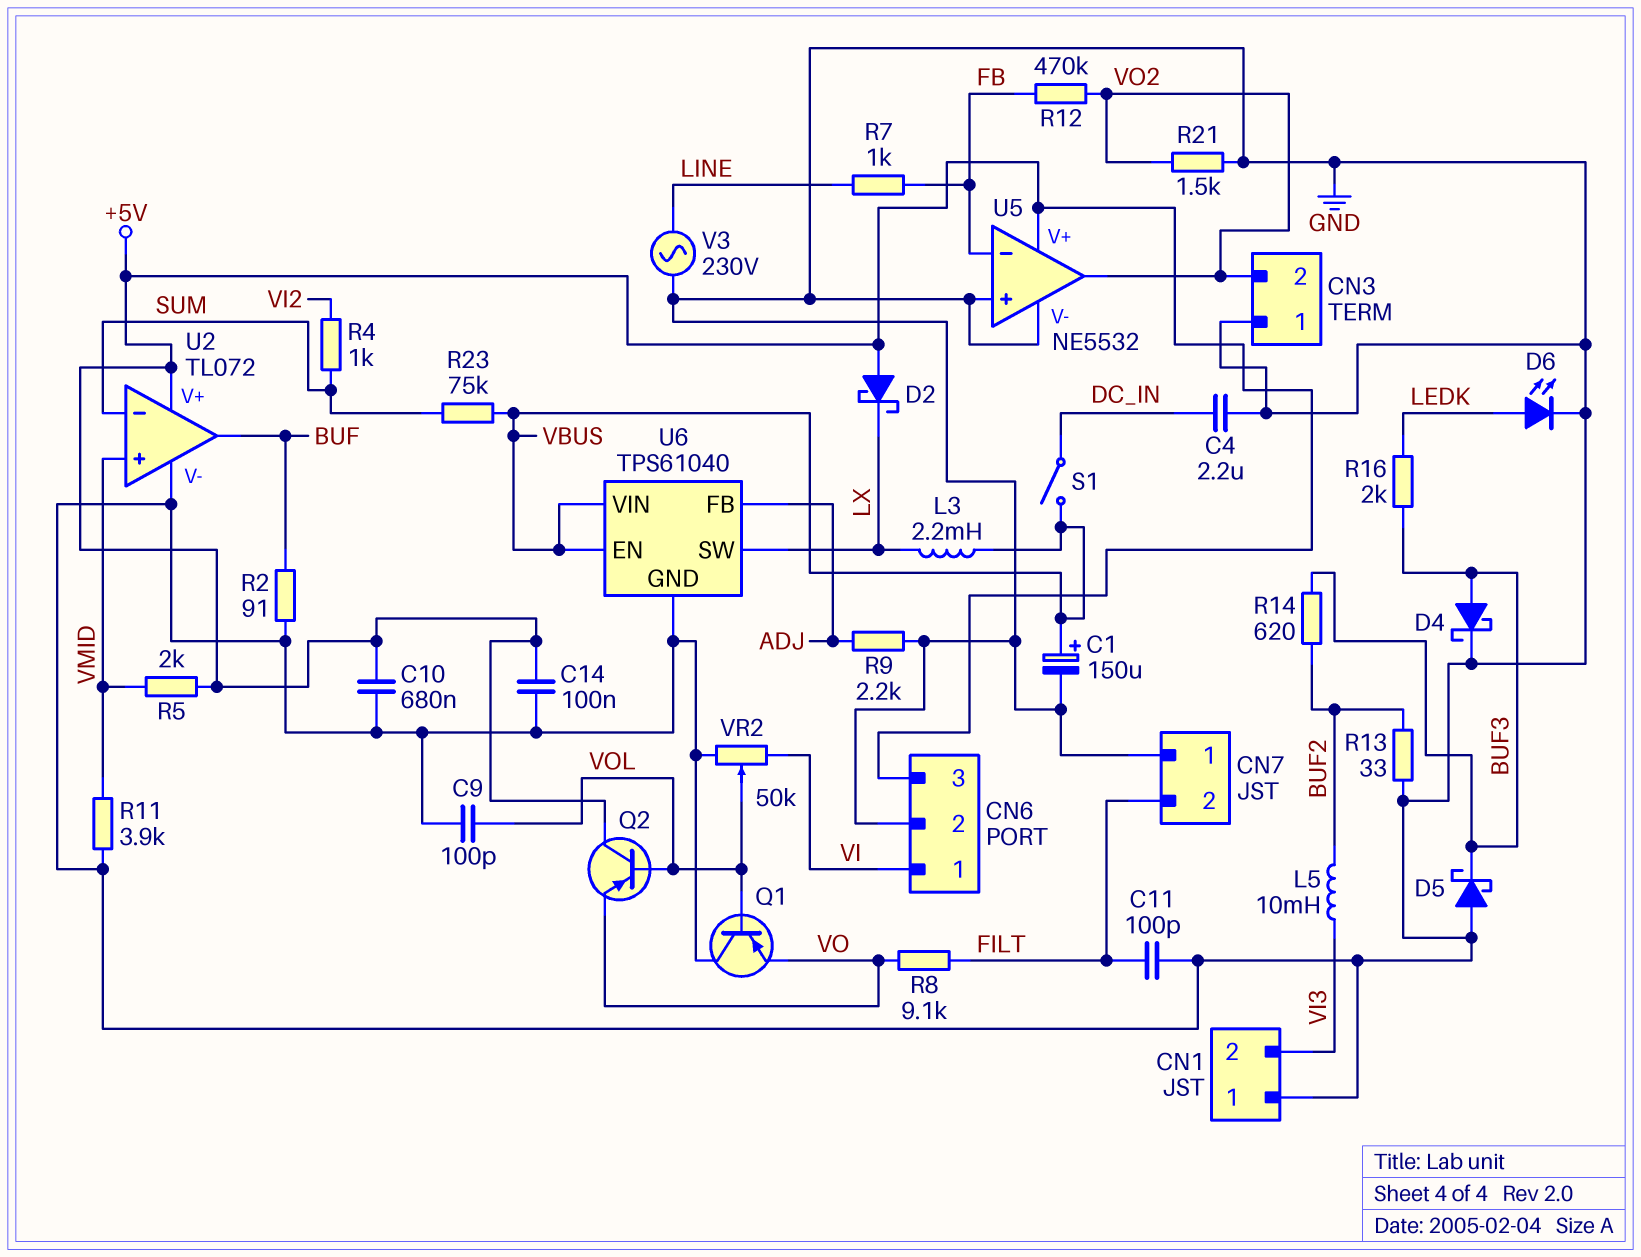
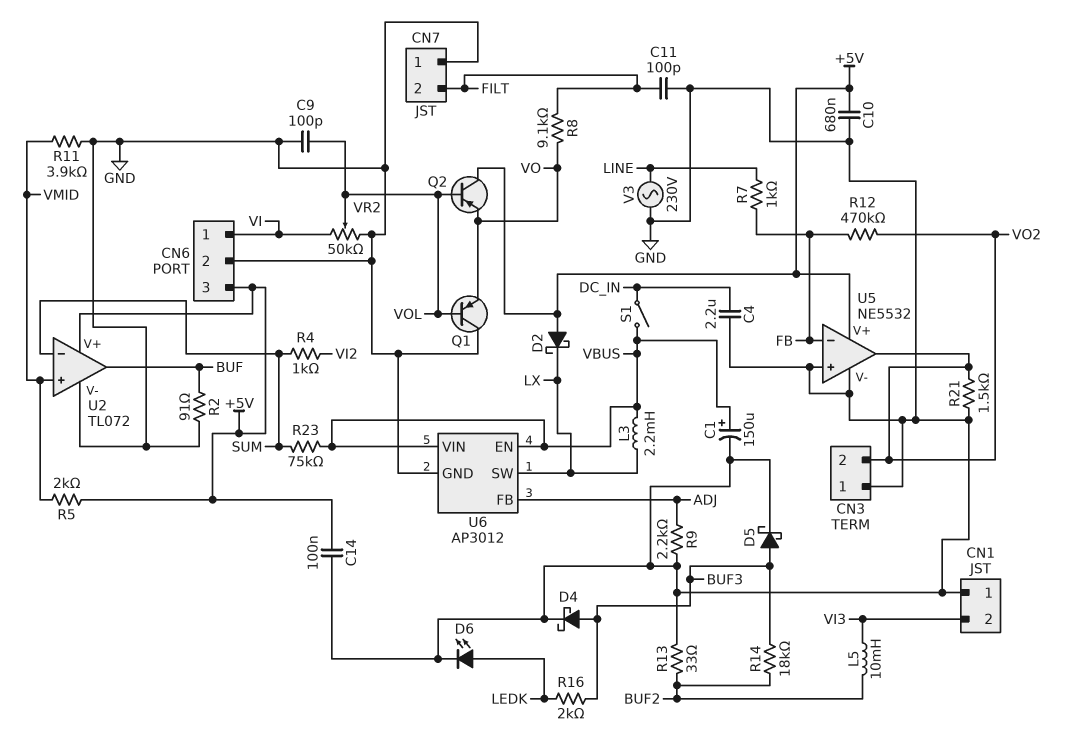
D5: schottky (A GND, K BUF3) -> schottky (A BUF3, K GND)
R14: 620 (BUF2, BUF3) -> 18k (BUF2, BUF3)
U6: TPS61040 -> AP3012

